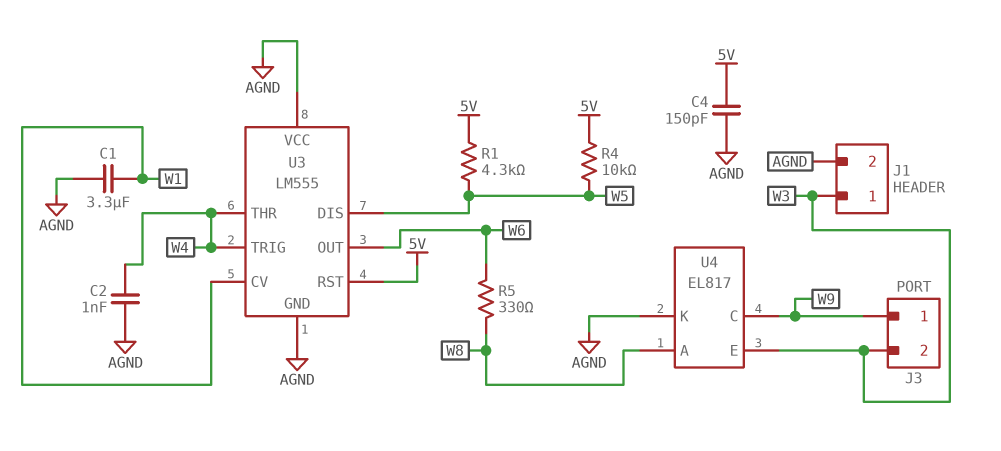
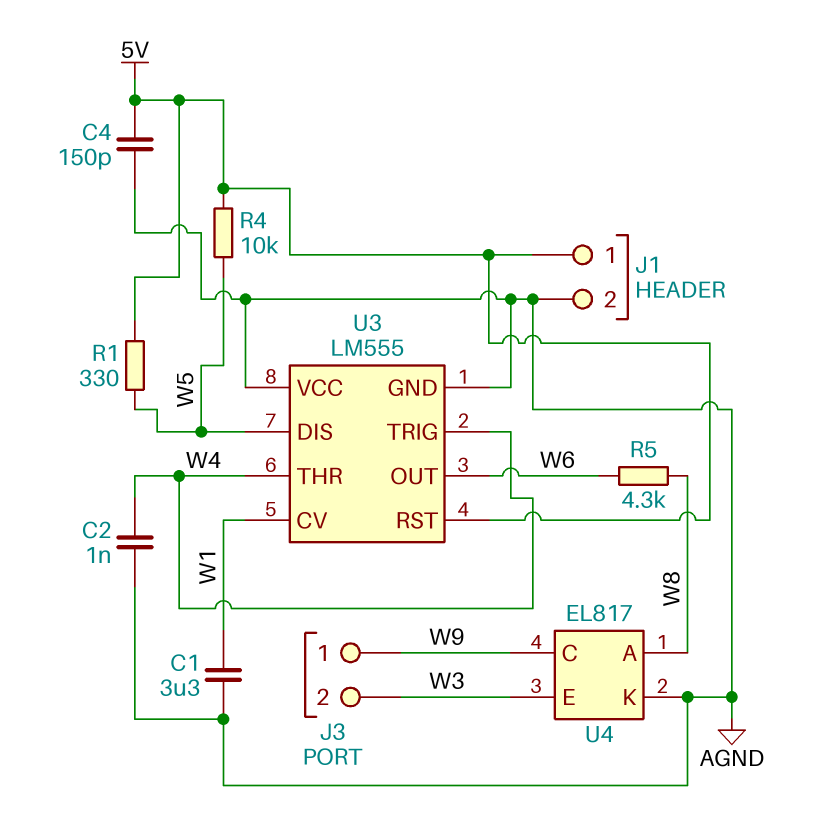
J1 pin 1: W3 -> 5V
R1: 4.3k (5V, W5) -> 330 (5V, W5)
R5: 330 (W6, W8) -> 4.3k (W6, W8)

